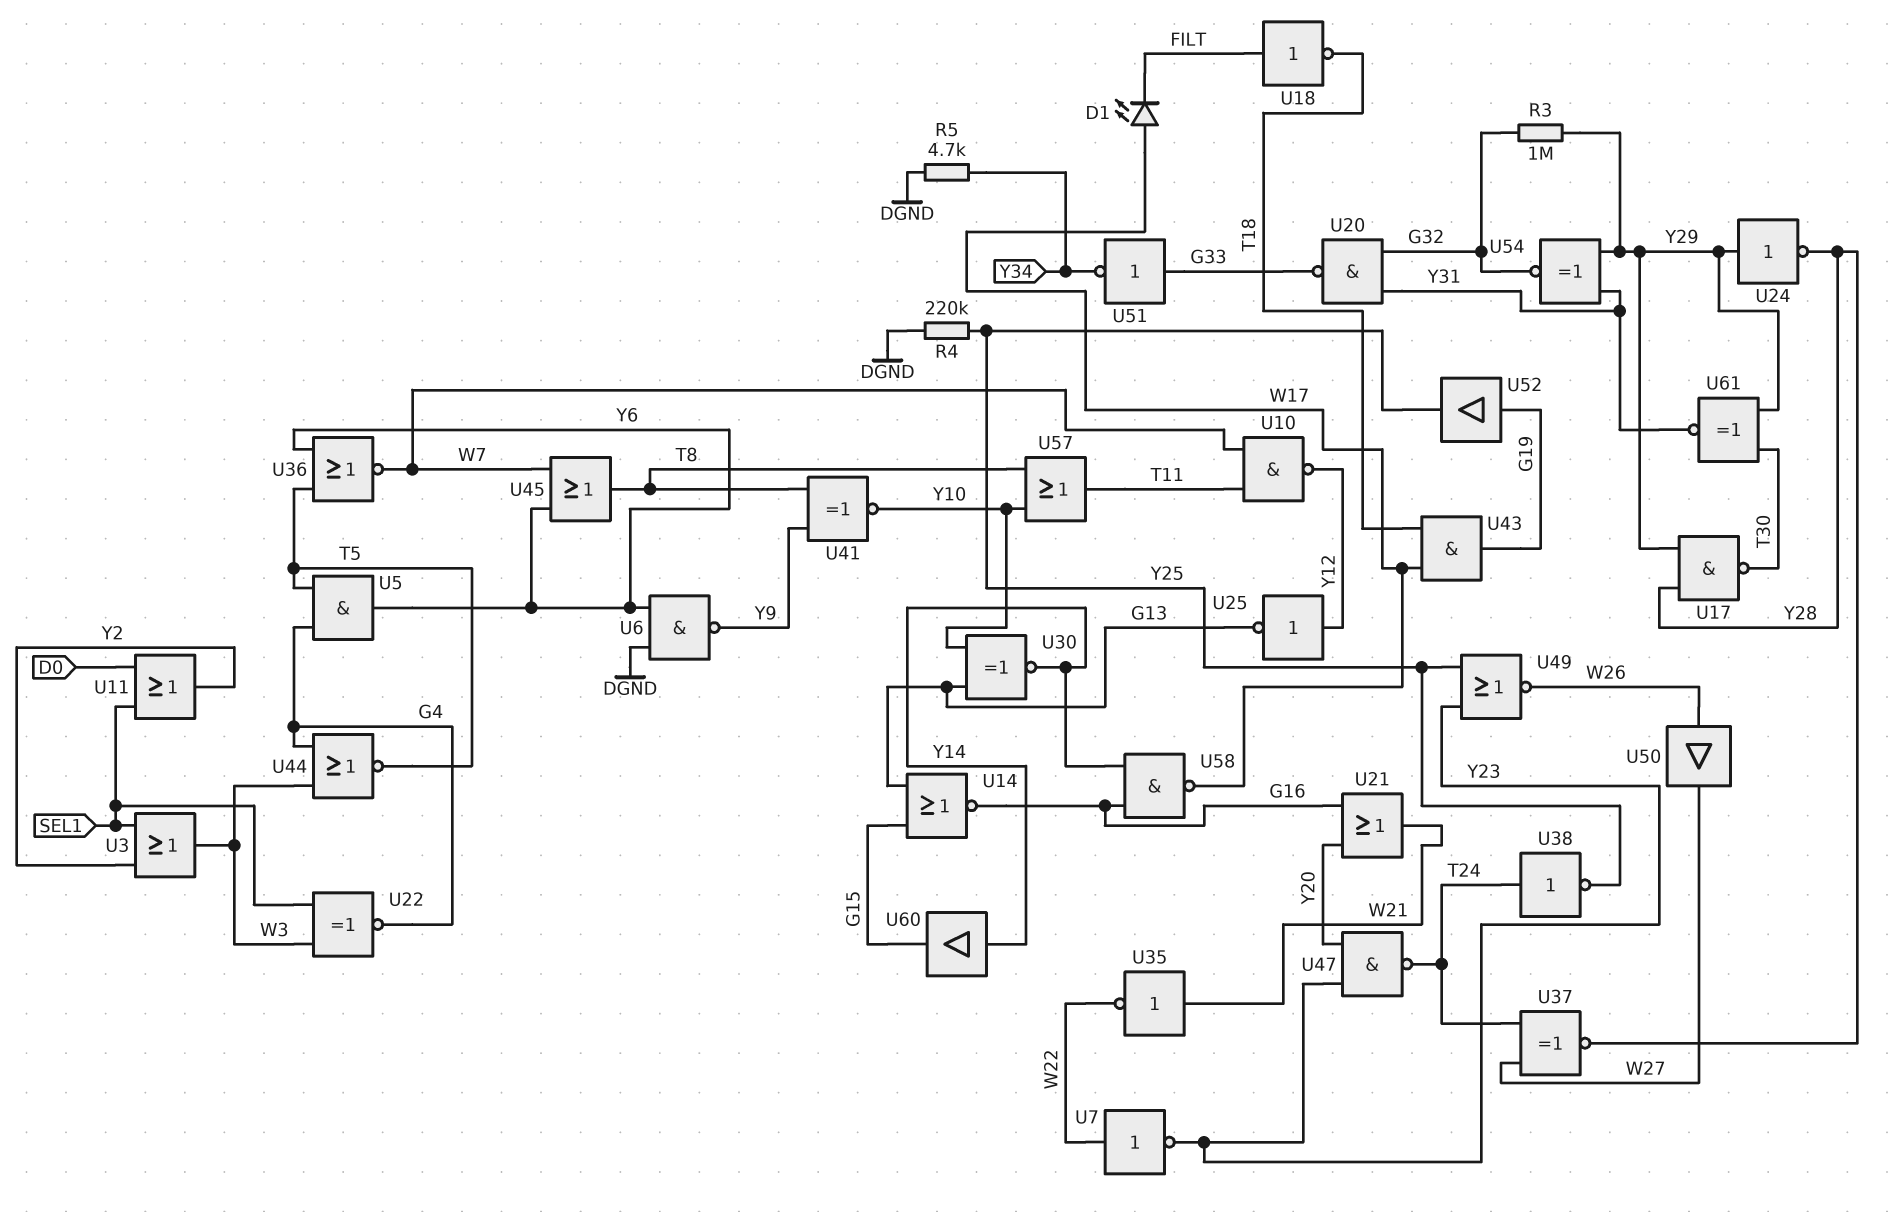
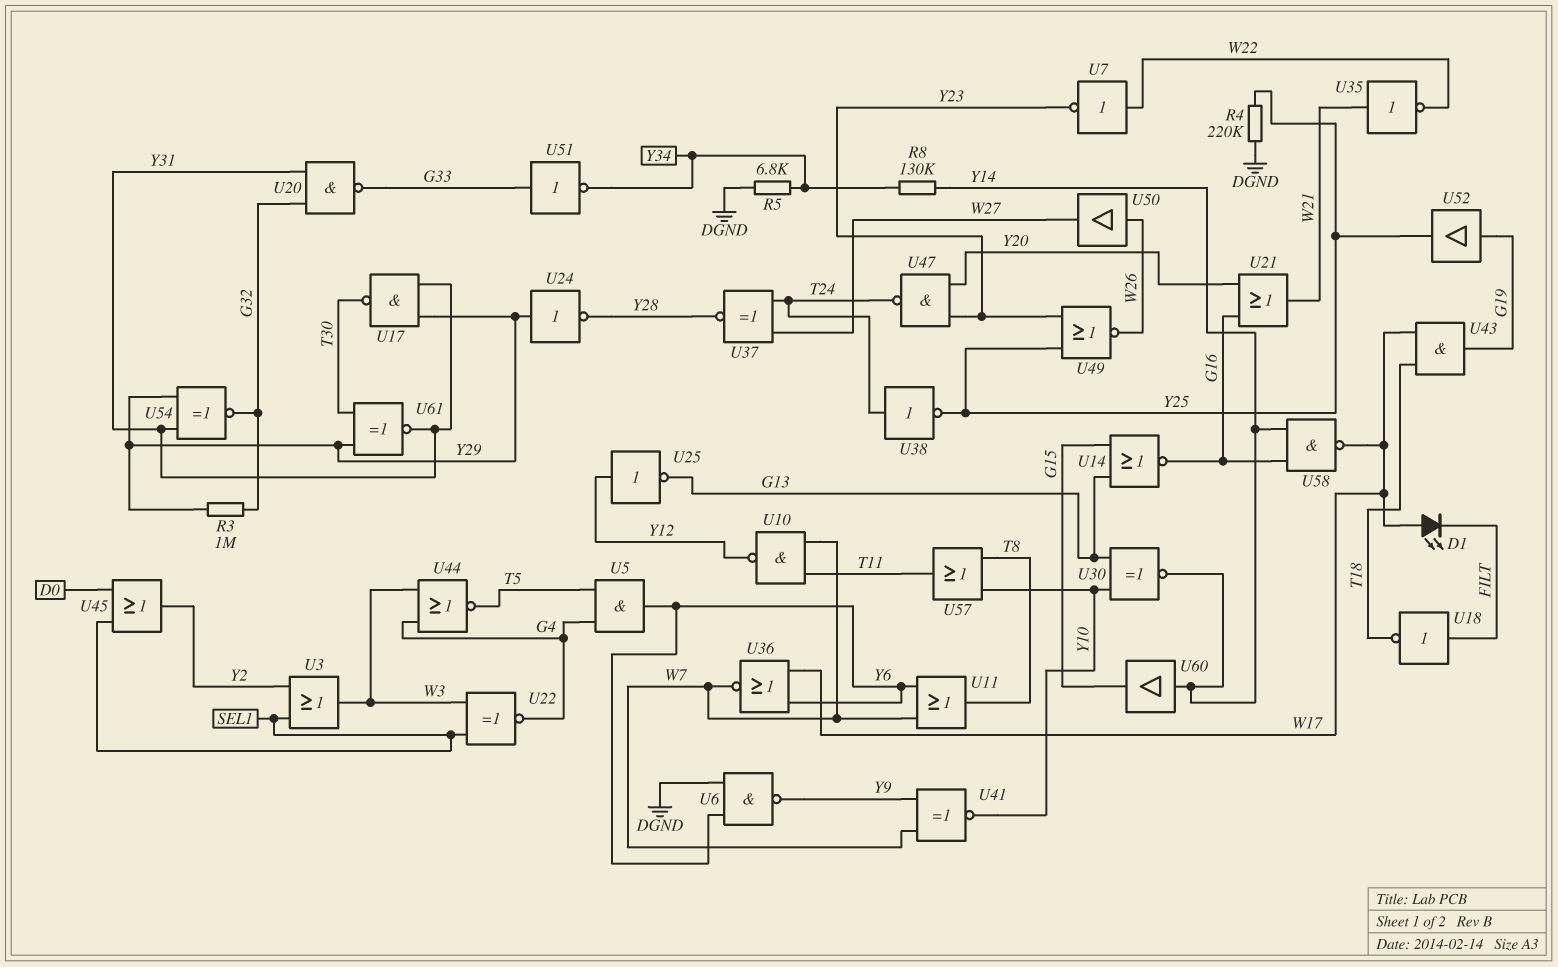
R5: 4.7k (DGND, Y34) -> 6.8k (DGND, Y34)
R8: none -> 130k (Y14, Y34)
U11: OR (in D0, in SEL1, out Y2) -> OR (in W7, in Y6, out T8)
U17: NAND (in Y28, in Y29, out T30) -> NAND (in Y29, in Y31, out T30)
U36: NOR (in T5, in Y6, out W7) -> NOR (in W17, in Y6, out W7)
U41: XNOR (in T8, in Y9, out Y10) -> XNOR (in W7, in Y9, out Y10)
U45: OR (in W7, in Y6, out T8) -> OR (in D0, in SEL1, out Y2)

